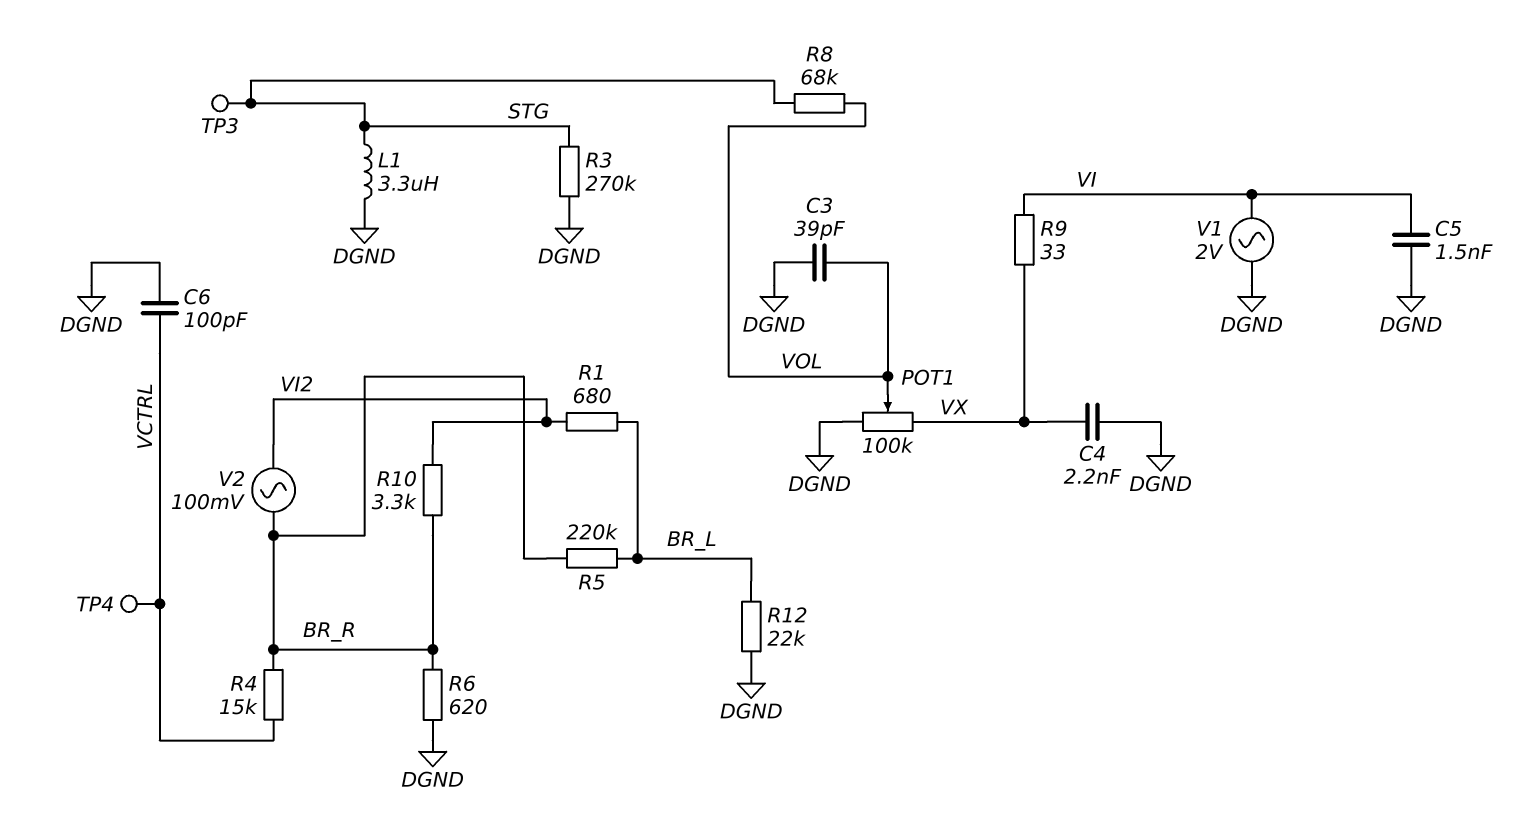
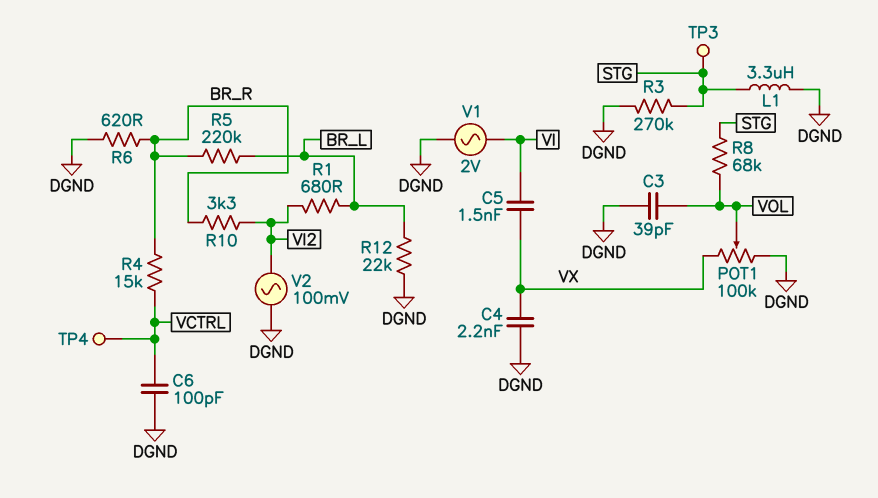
C5: 1.5nF (DGND, VI) -> 1.5nF (VI, VX)
R9: 33 (VI, VX) -> none
V2: AC 100mV (BR_R, VI2) -> AC 100mV (DGND, VI2)

